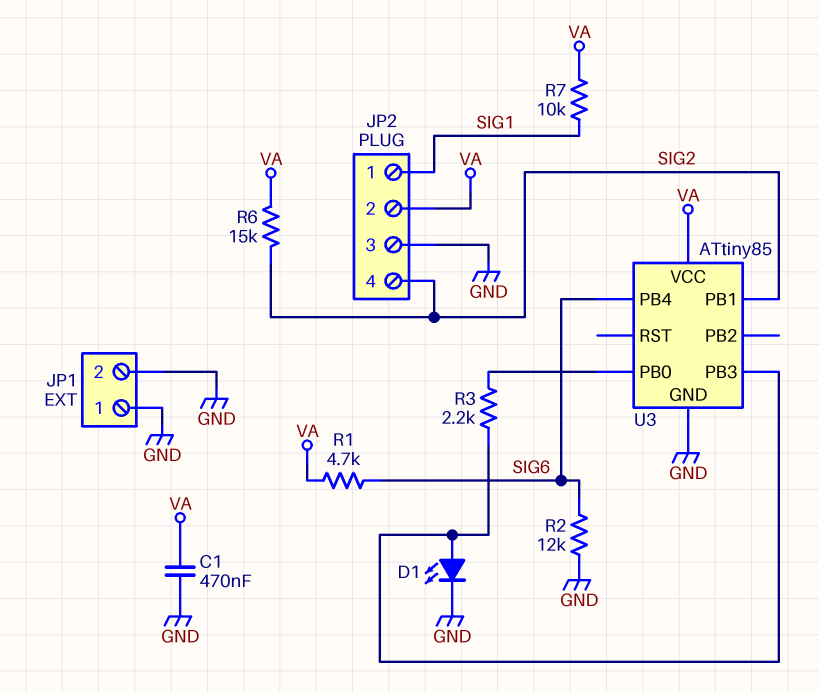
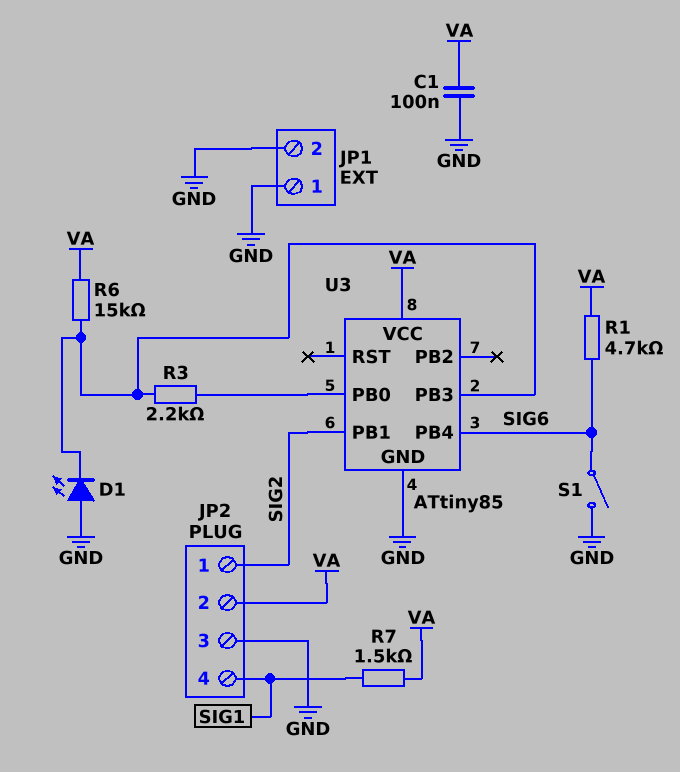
C1: 470nF (GND, VA) -> 100nF (GND, VA)
D1: LED (A U3/PB3, K GND) -> LED (A GND, K U3/PB3)
JP2 pin 1: SIG1 -> SIG2
JP2 pin 4: SIG2 -> SIG1
R2: 12k (GND, SIG6) -> none
R6: 15k (SIG2, VA) -> 15k (U3/PB3, VA)
R7: 10k (SIG1, VA) -> 1.5k (SIG1, VA)
S1: none -> switch (GND, SIG6)

